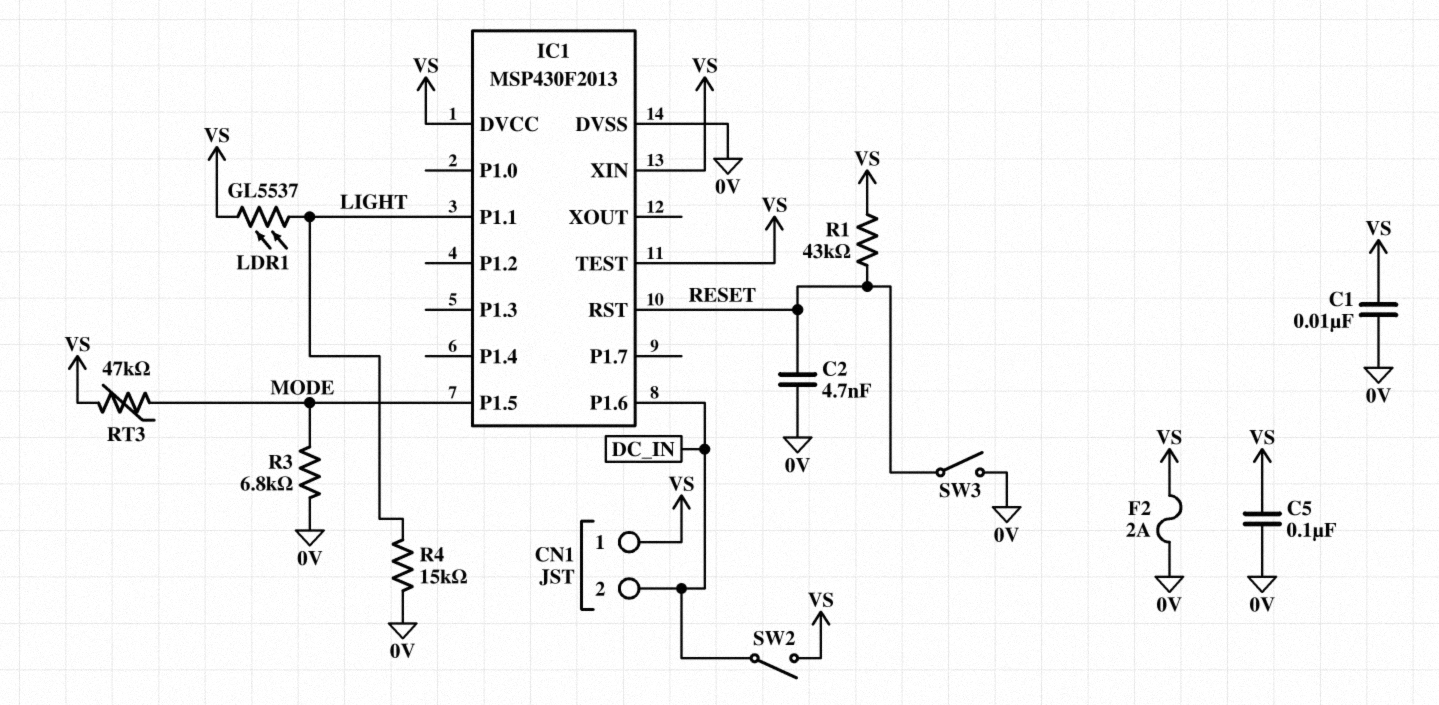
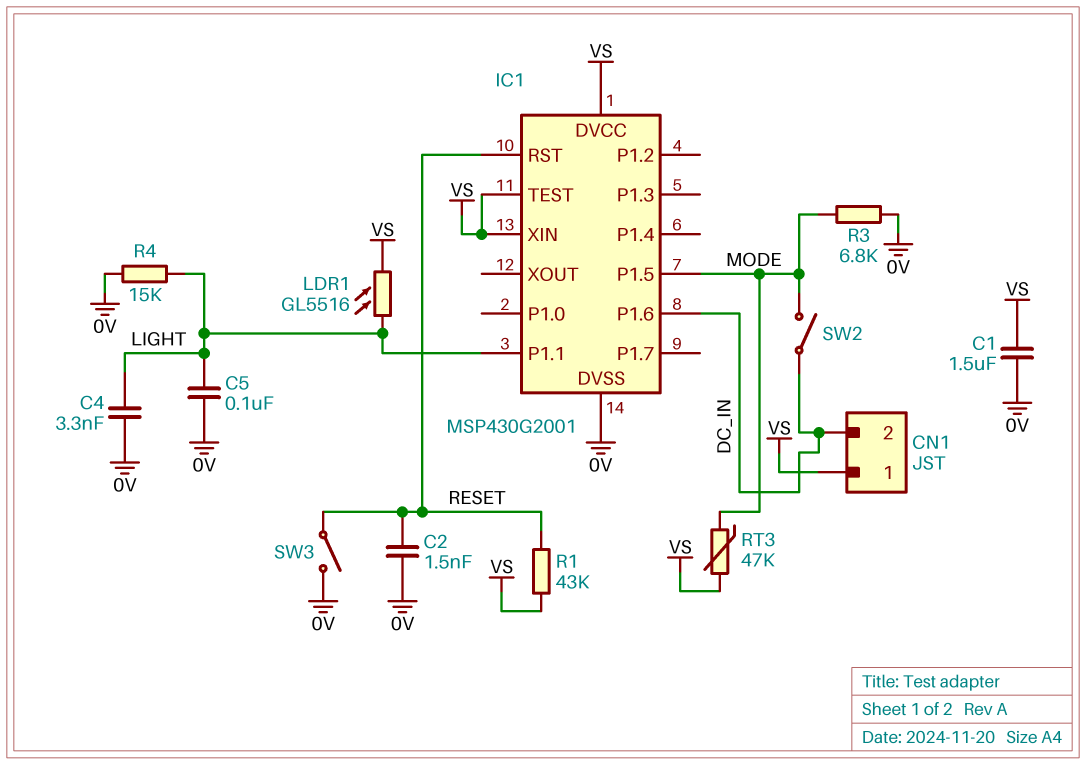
C1: 10nF (0V, VS) -> 1.5uF (0V, VS)
C2: 4.7nF (0V, RESET) -> 1.5nF (0V, RESET)
C4: none -> 3.3nF (0V, LIGHT)
C5: 100nF (0V, VS) -> 100nF (0V, LIGHT)
F2: 2A (0V, VS) -> none
IC1: MSP430F2013 -> MSP430G2001
LDR1: GL5537 (LIGHT, VS) -> GL5516 (LIGHT, VS)
SW2: switch (DC_IN, VS) -> switch (DC_IN, MODE)

